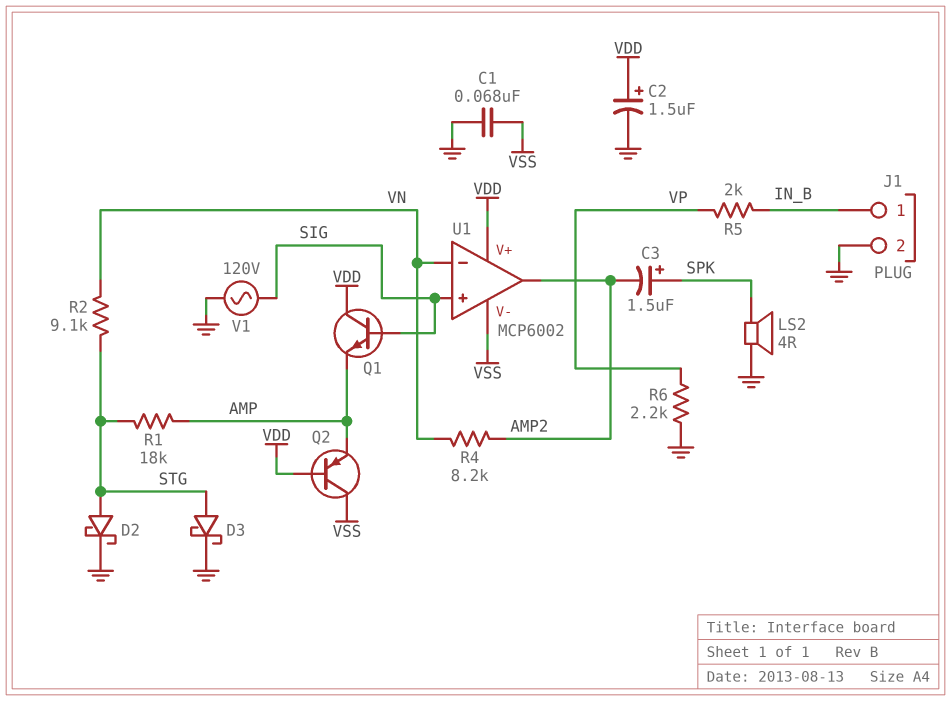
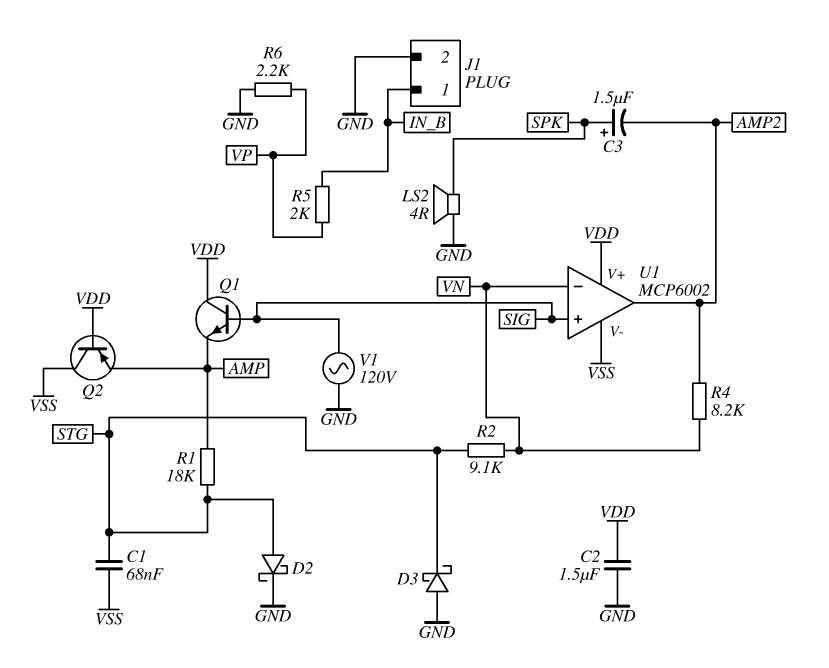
C1: 68nF (GND, VSS) -> 68nF (STG, VSS)
C2: 1.5uF (plus VDD, minus GND) -> 1.5uF (GND, VDD)
D3: schottky (A STG, K GND) -> schottky (A GND, K STG)

